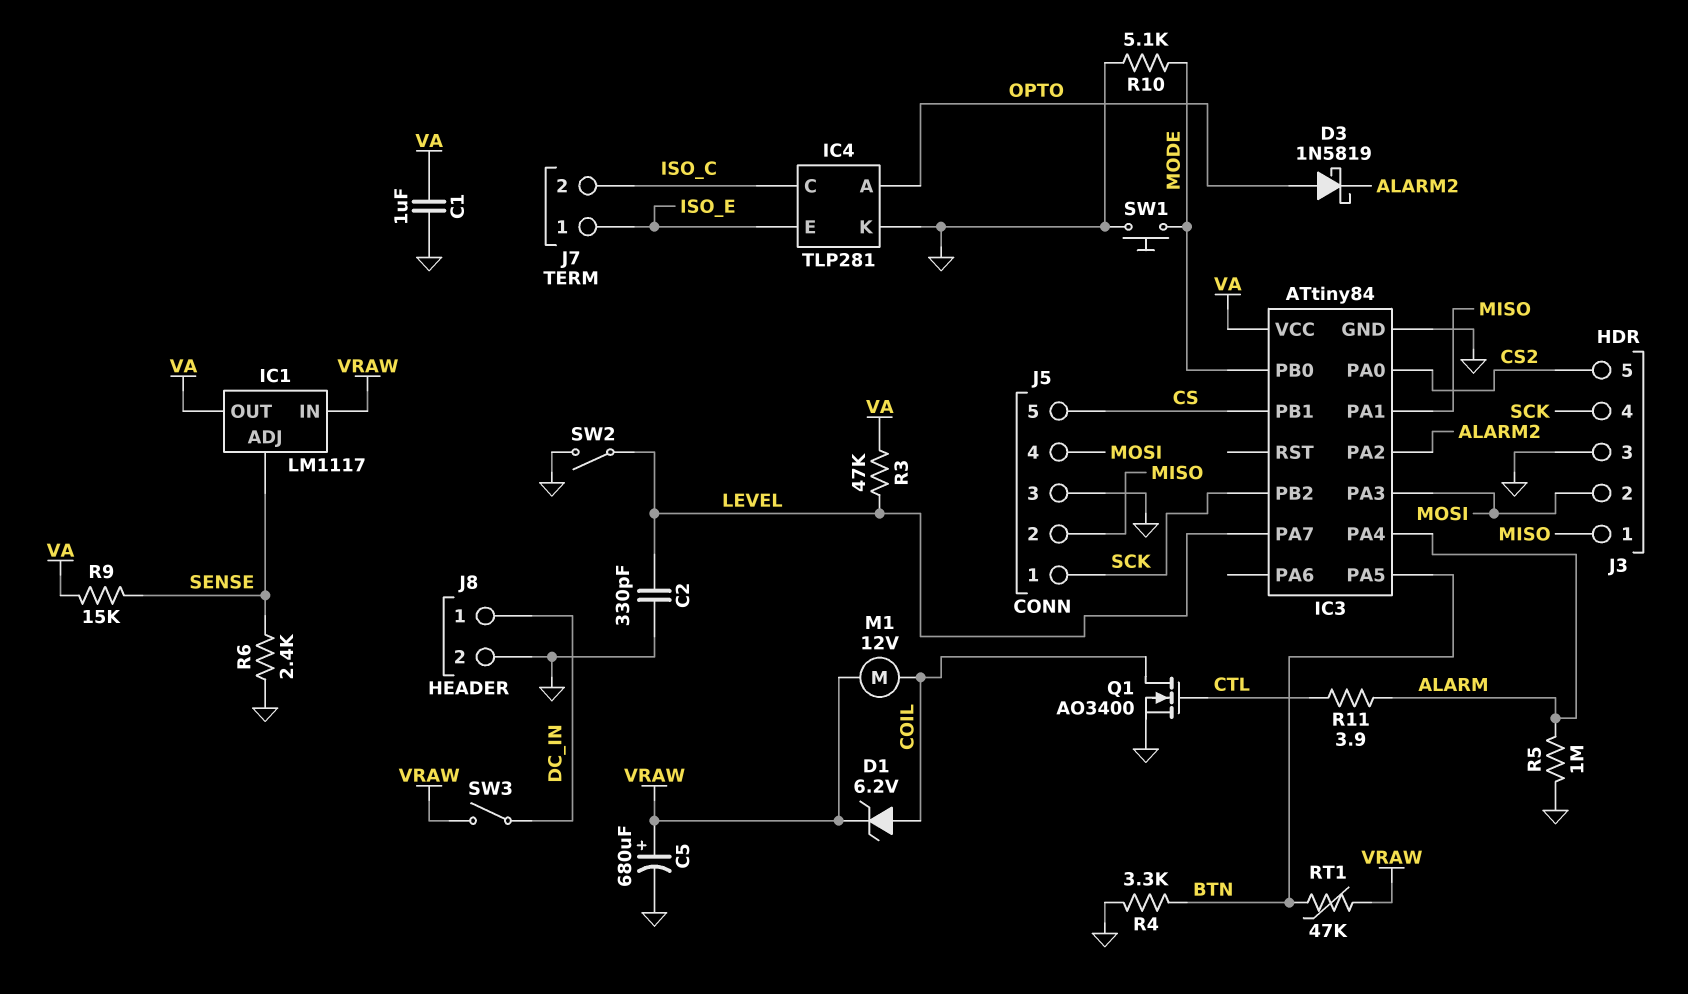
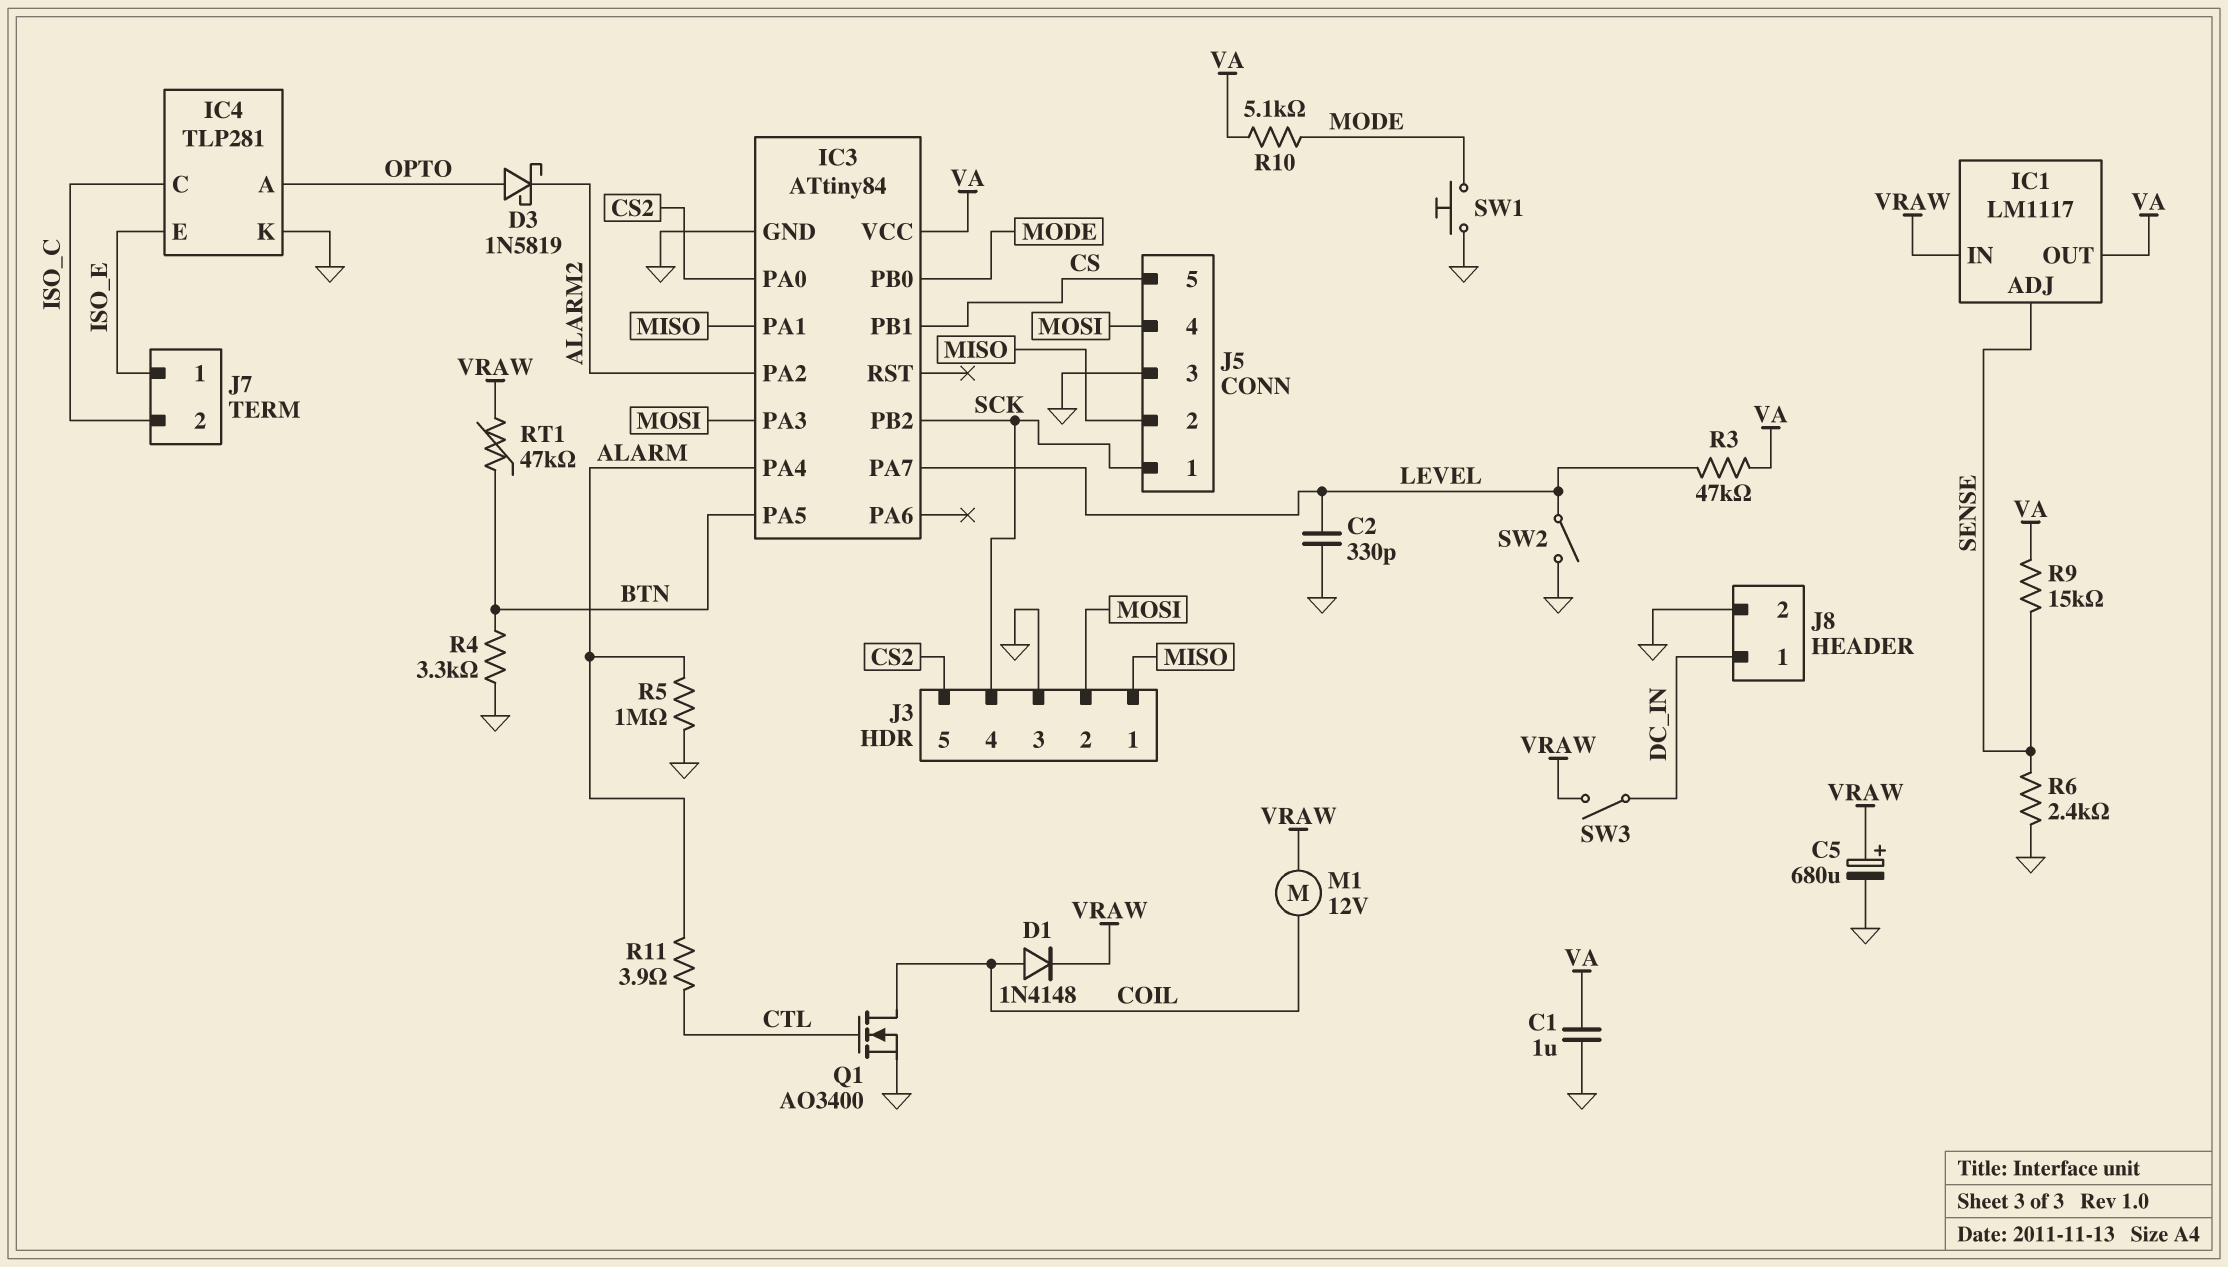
D1: zener 6.2V (A COIL, K VRAW) -> diode 1N4148 (A COIL, K VRAW)
R10: 5.1k (GND, MODE) -> 5.1k (MODE, VA)

